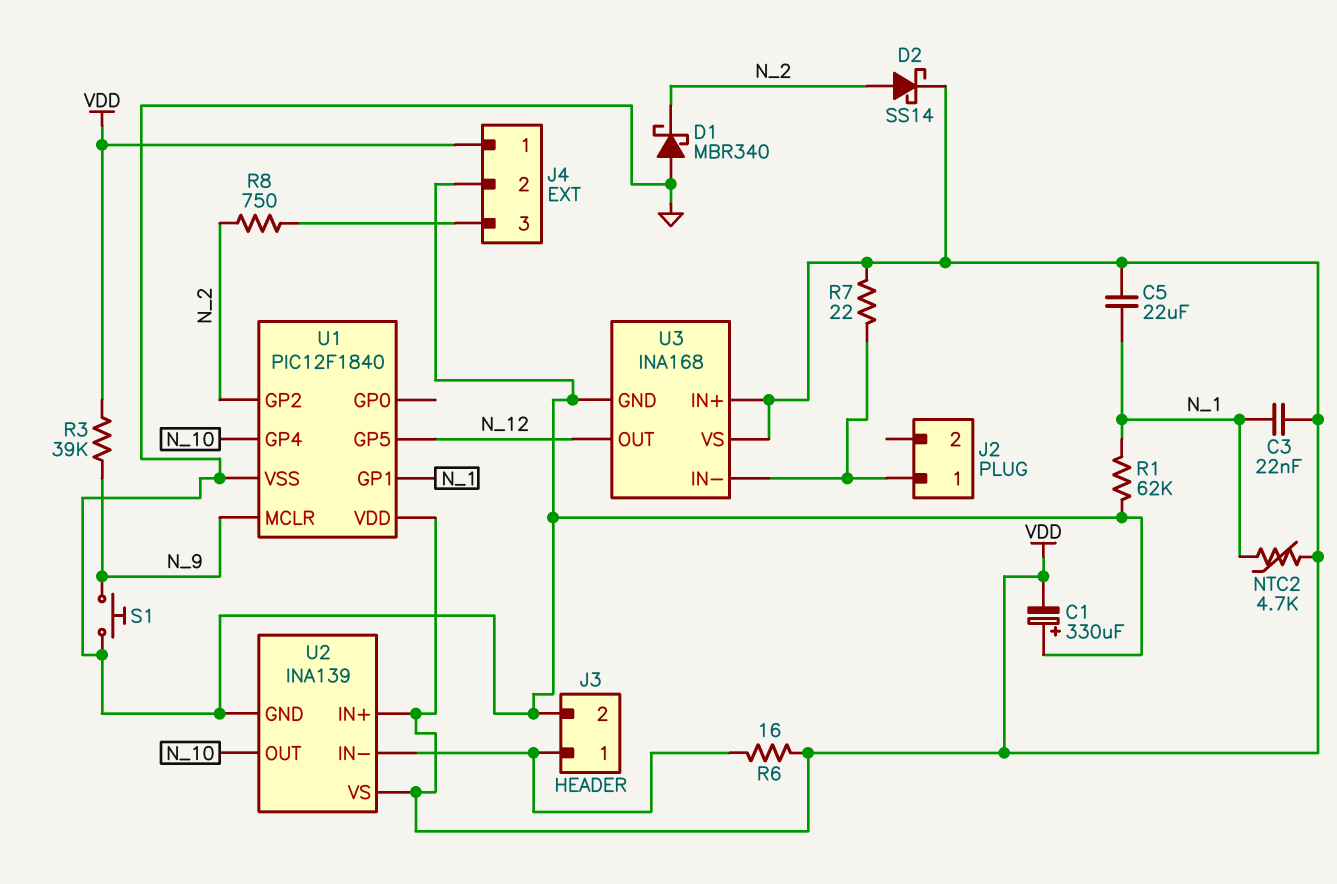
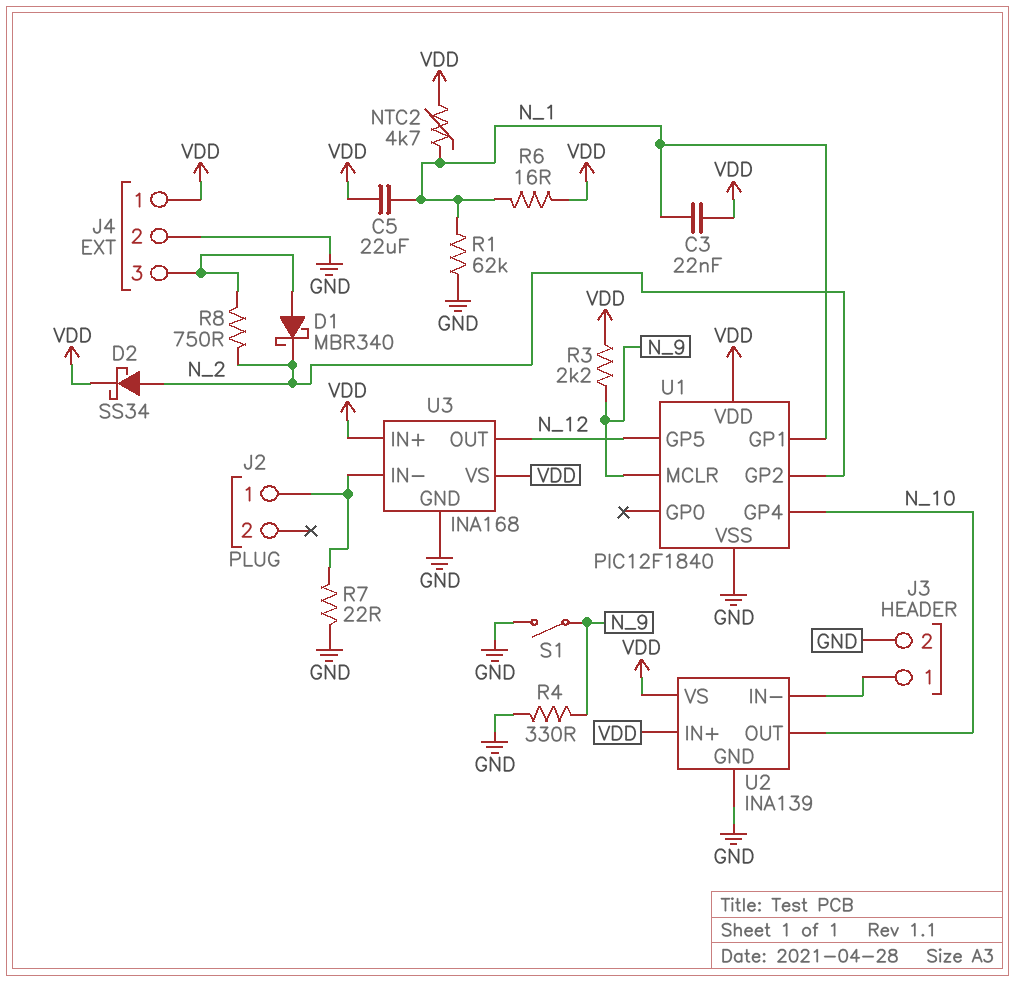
C1: 330uF (plus GND, minus VDD) -> none
D1: schottky MBR340 (A GND, K N_2) -> schottky MBR340 (A J4/3, K N_2)
D2: schottky SS14 (A N_2, K VDD) -> schottky SS34 (A N_2, K VDD)
R3: 39k (N_9, VDD) -> 2.2k (N_9, VDD)
R4: none -> 330 (GND, N_9)
R6: 16 (J3/1, VDD) -> 16 (N_1, VDD)
R7: 22 (J2/1, VDD) -> 22 (GND, J2/1)
S1: button (GND, N_9) -> switch (GND, N_9)

